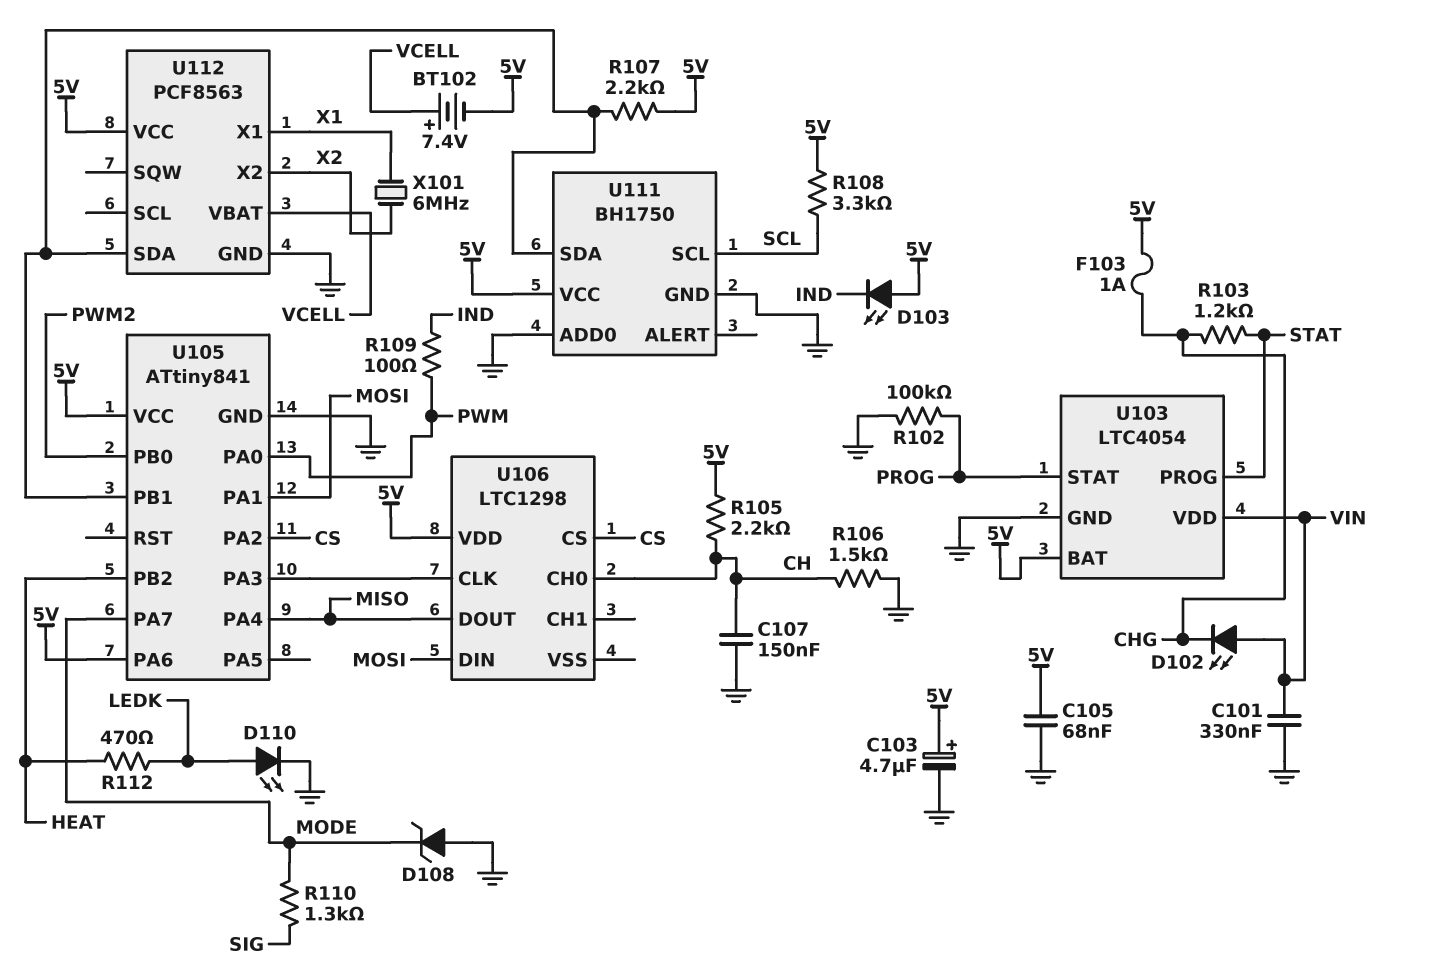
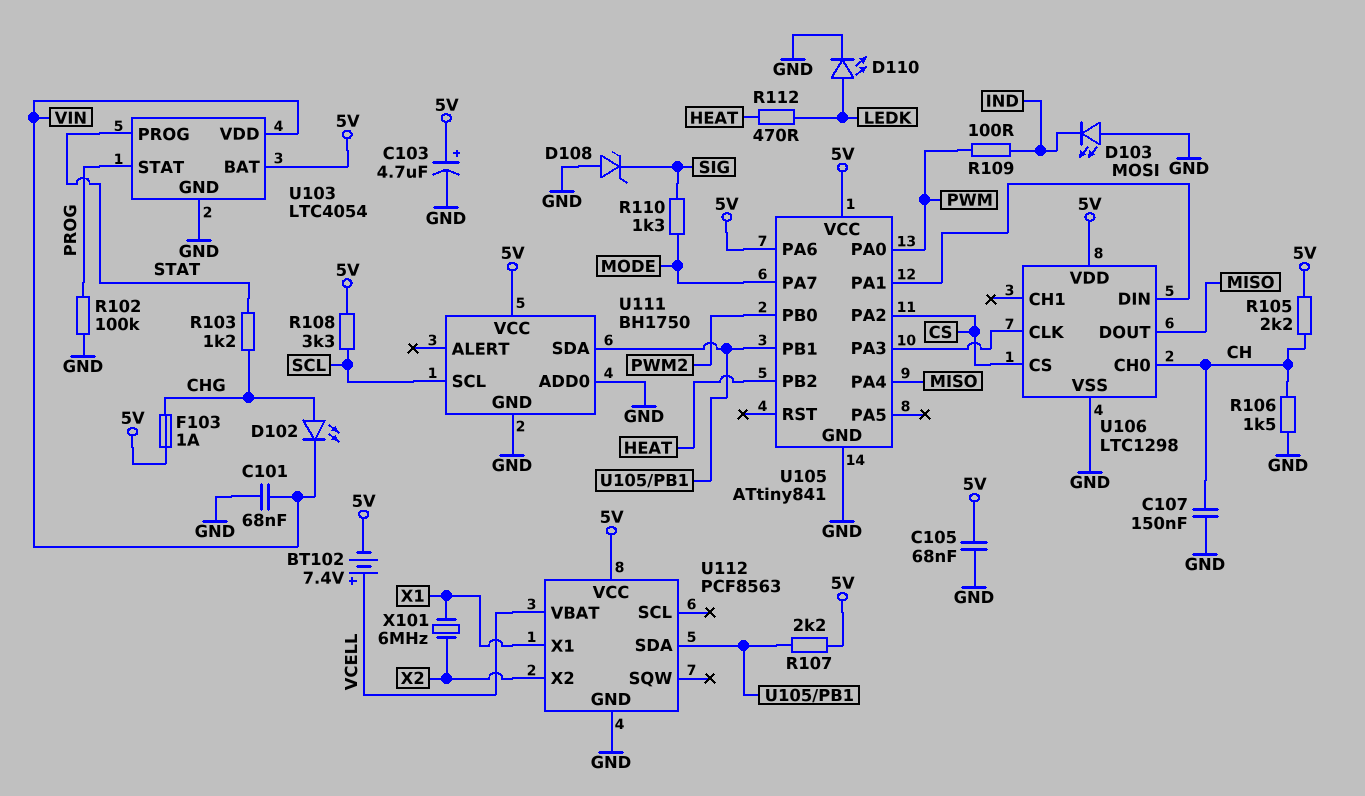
C101: 330nF (GND, VIN) -> 68nF (GND, VIN)
D102: LED (A VIN, K CHG) -> LED (A CHG, K VIN)
D103: LED (A 5V, K IND) -> LED (A GND, K IND)
D108: zener (A GND, K MODE) -> zener (A GND, K SIG)
U106 pin VSS: none -> GND

